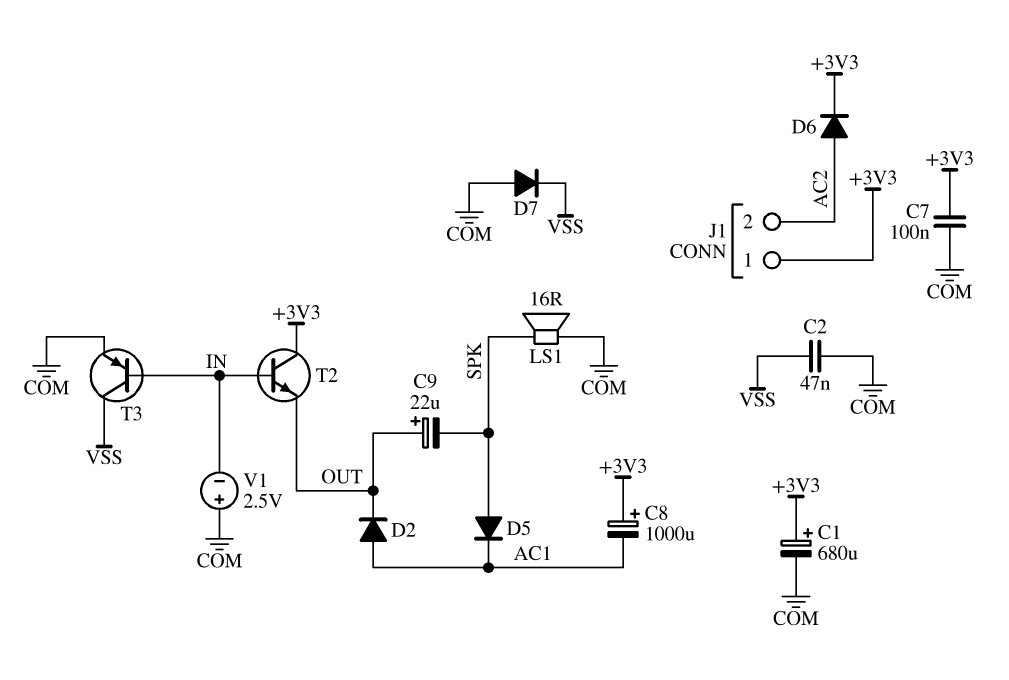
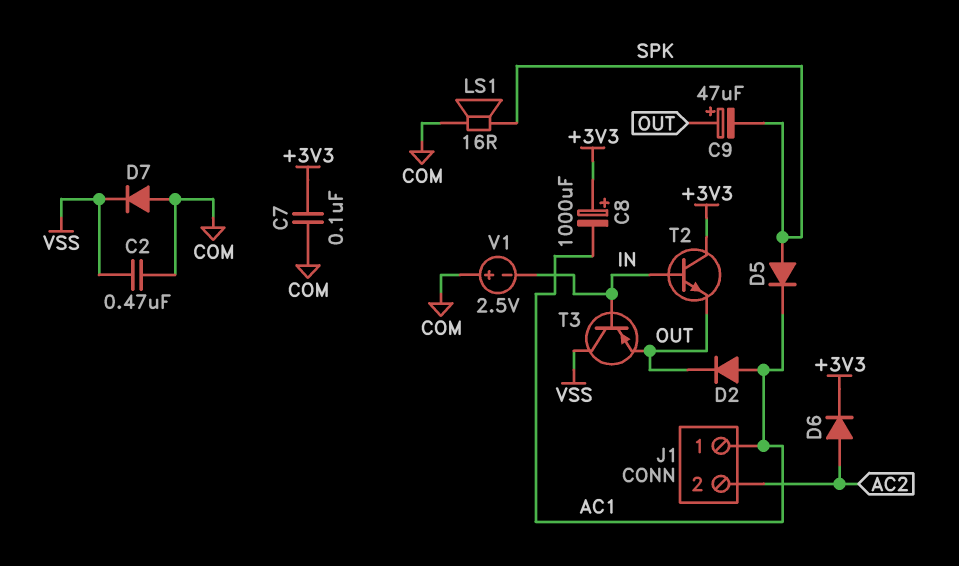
C1: 680uF (plus +3V3, minus COM) -> none
C2: 47nF (COM, VSS) -> 470nF (COM, VSS)
C9: 22uF (plus OUT, minus SPK) -> 47uF (plus OUT, minus SPK)
J1 pin 1: +3V3 -> AC1
T3: PNP (B IN, C VSS, E COM) -> PNP (B IN, C VSS, E OUT)

